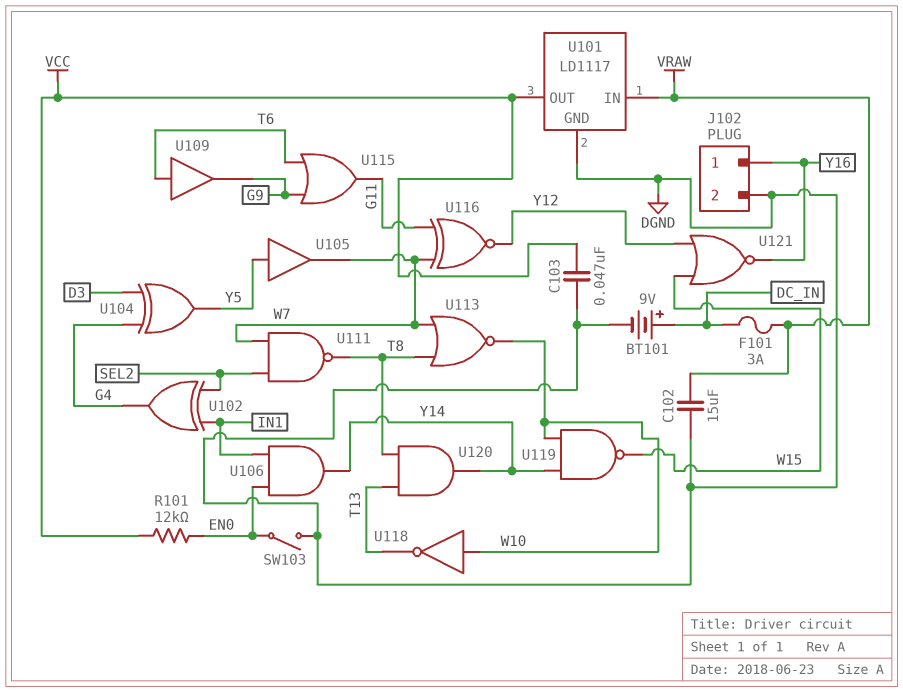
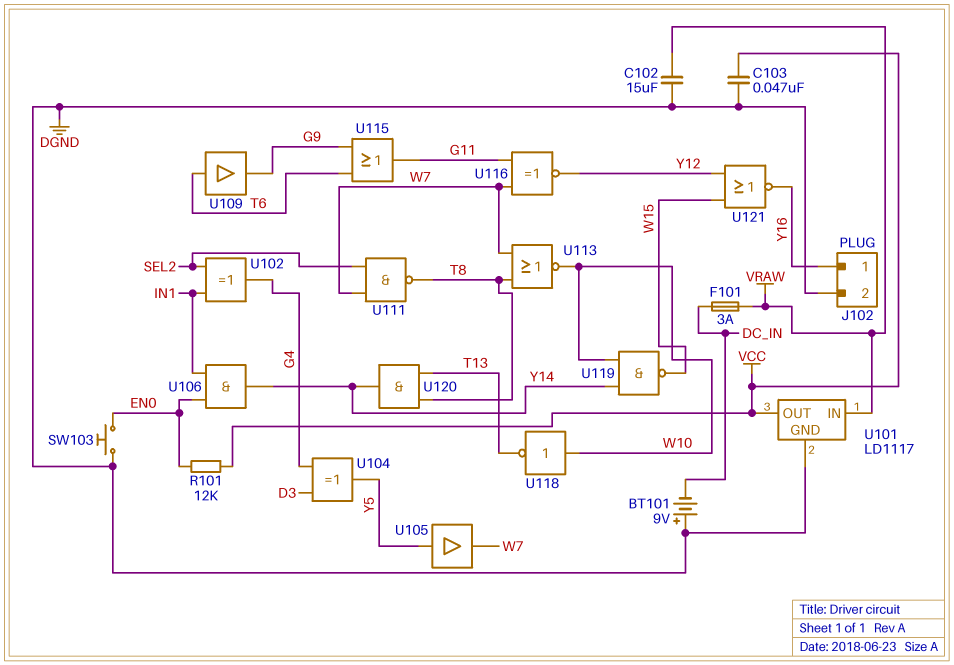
BT101: 9V (plus DC_IN, minus DGND) -> 9V (plus DGND, minus DC_IN)
SW103: switch (DGND, EN0) -> button (DGND, EN0)

